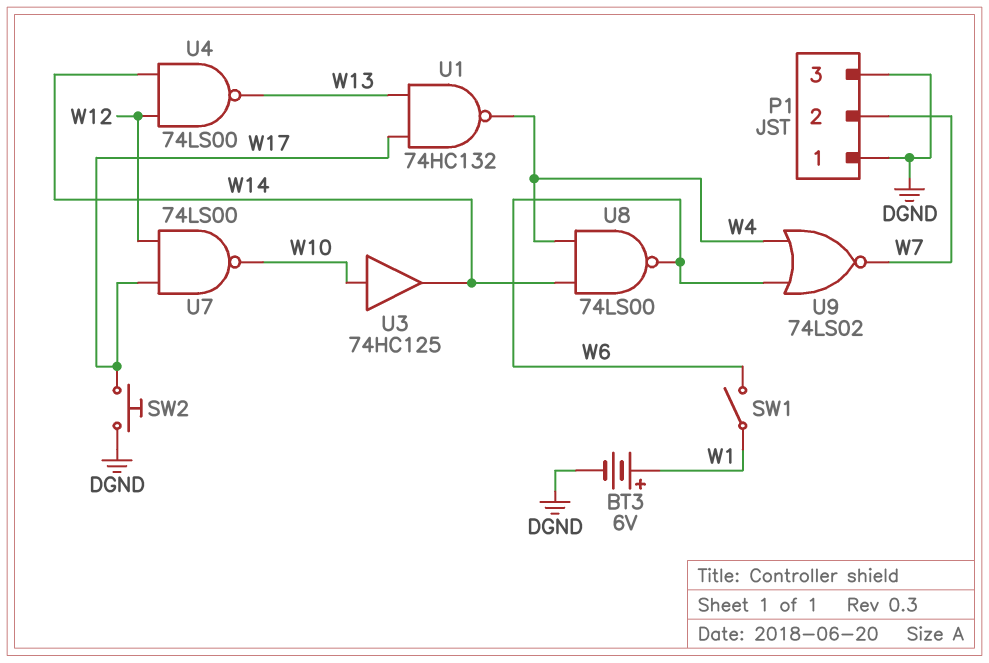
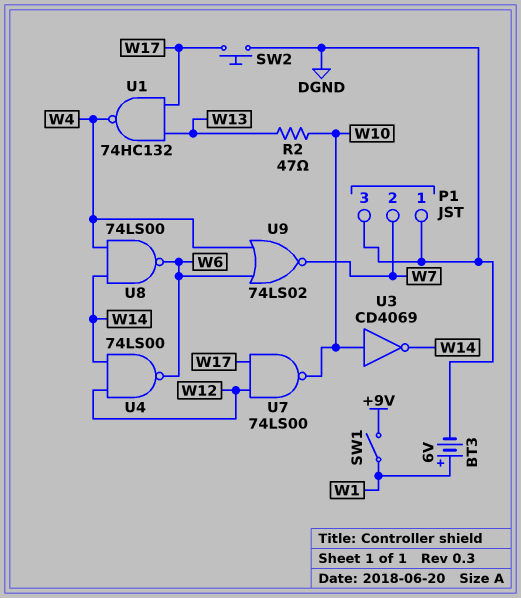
R2: none -> 47 (W10, W13)
SW1: switch (W1, W6) -> switch (+9V, W1)
U3: buffer 74HC125 (in W10, out W14) -> NOT CD4069 (in W10, out W14)
U4: NAND 74LS00 (in W12, in W14, out W13) -> NAND 74LS00 (in W12, in W14, out W6)

